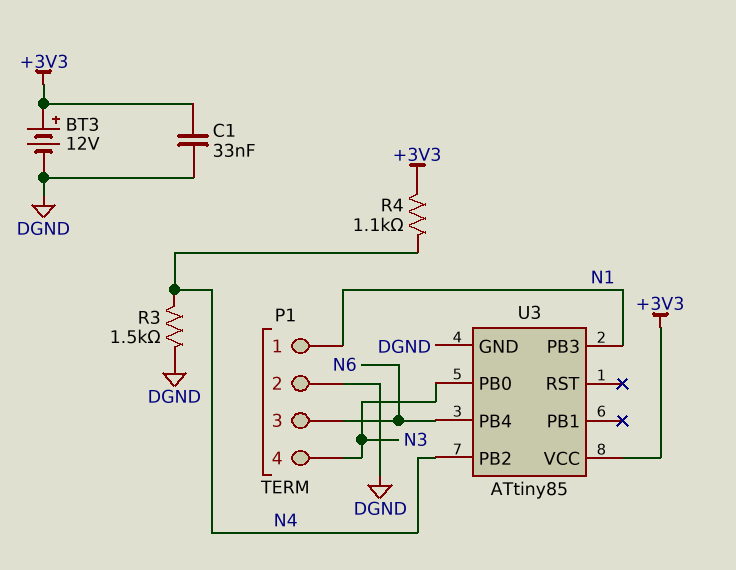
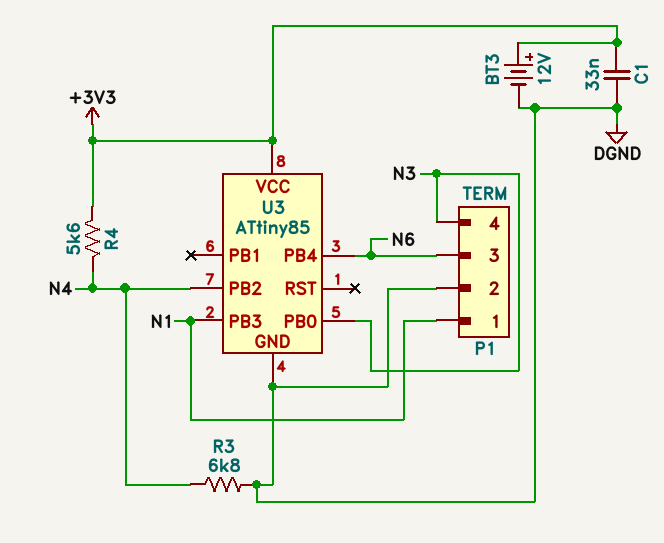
R3: 1.5k (DGND, N4) -> 6.8k (DGND, N4)
R4: 1.1k (+3V3, N4) -> 5.6k (+3V3, N4)

